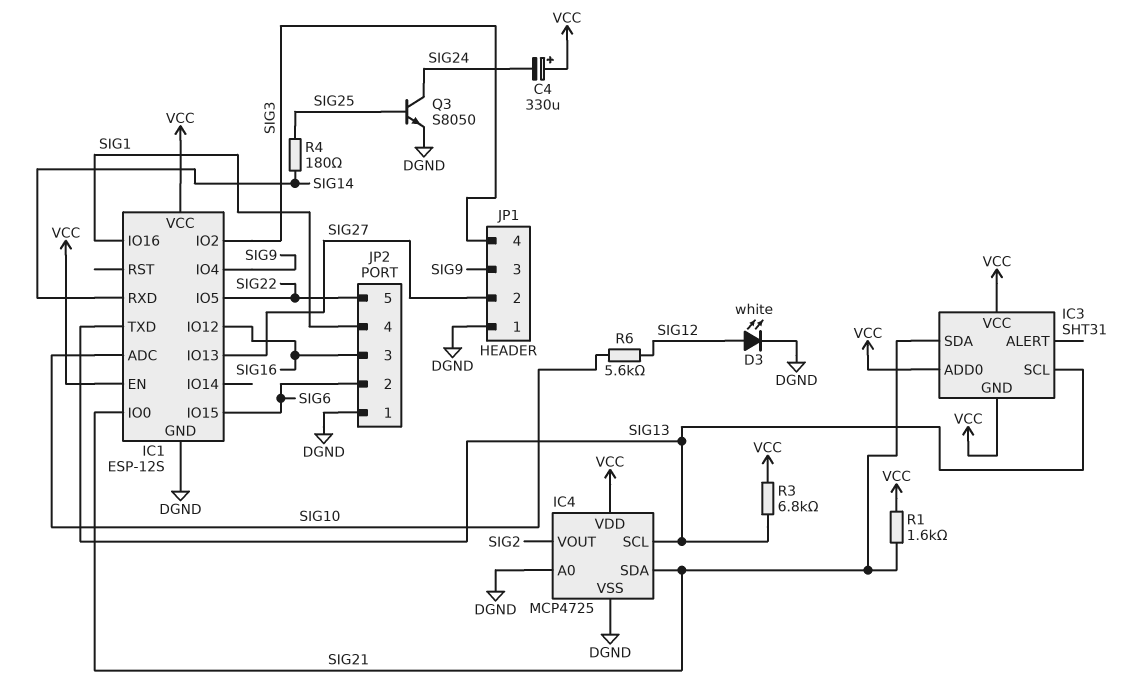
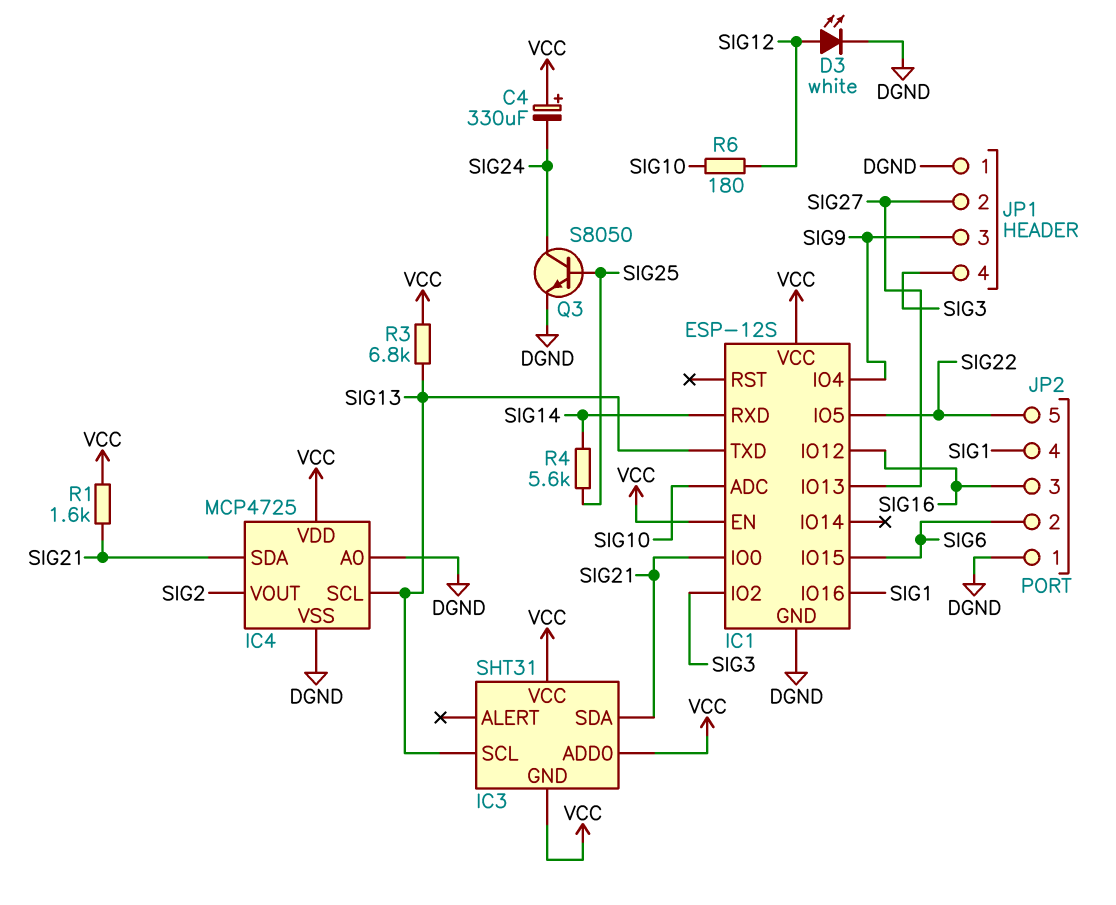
R4: 180 (SIG14, SIG25) -> 5.6k (SIG14, SIG25)
R6: 5.6k (SIG10, SIG12) -> 180 (SIG10, SIG12)

